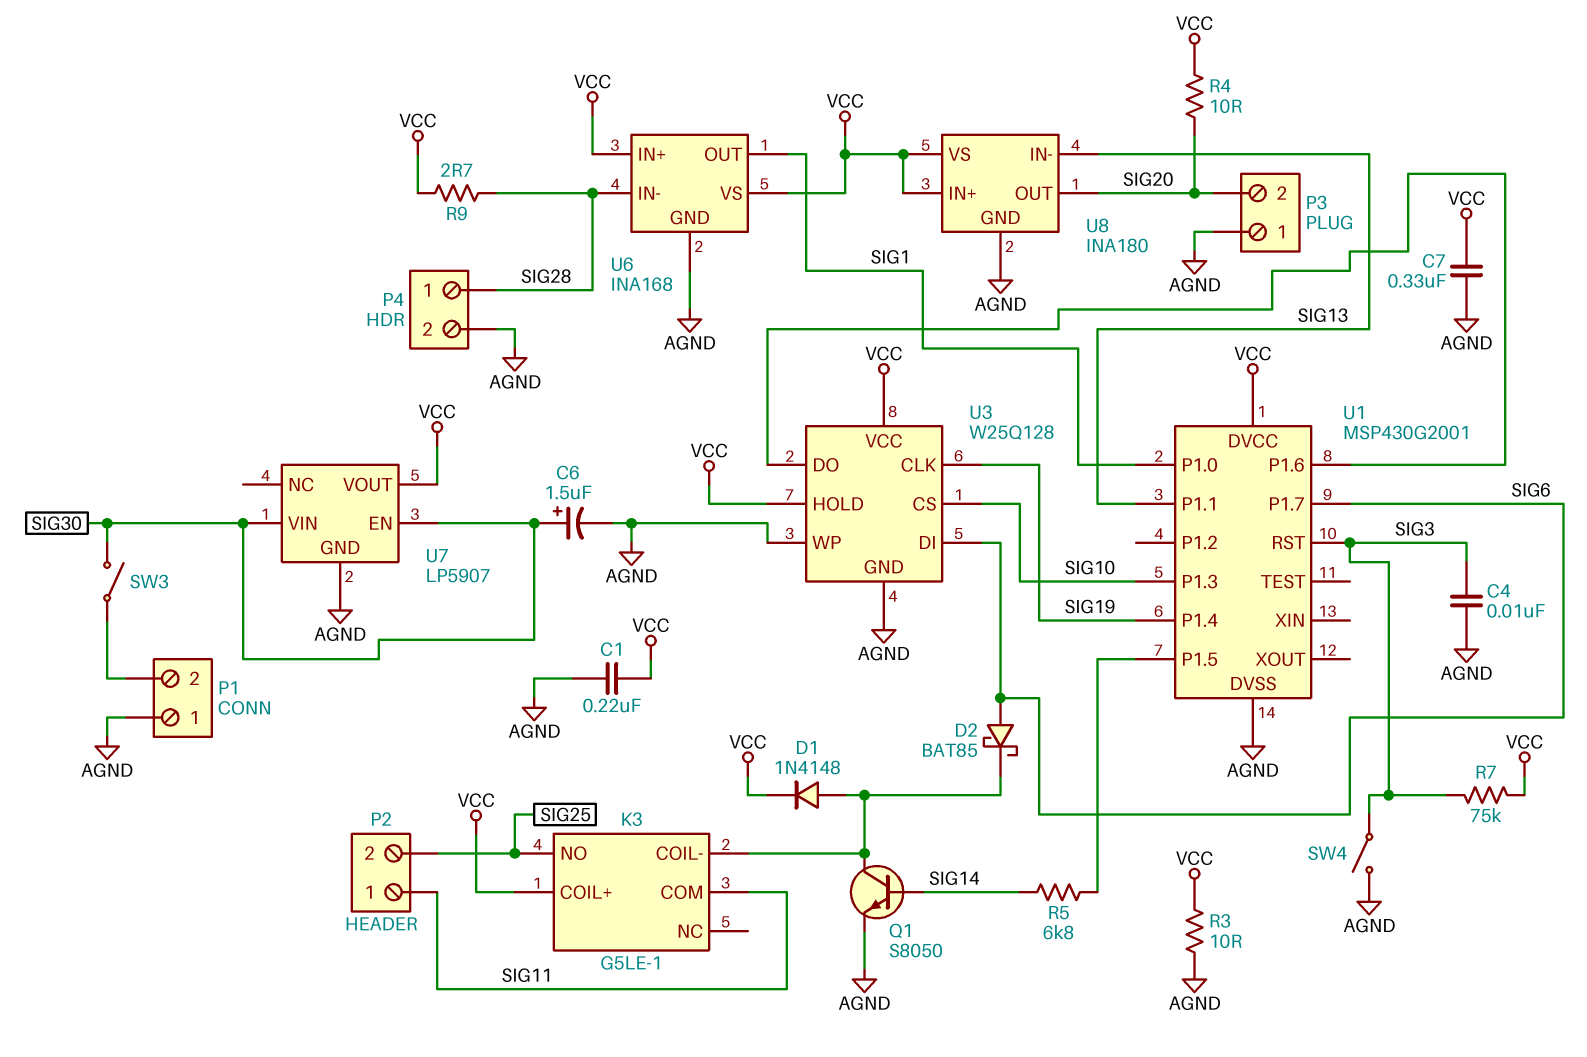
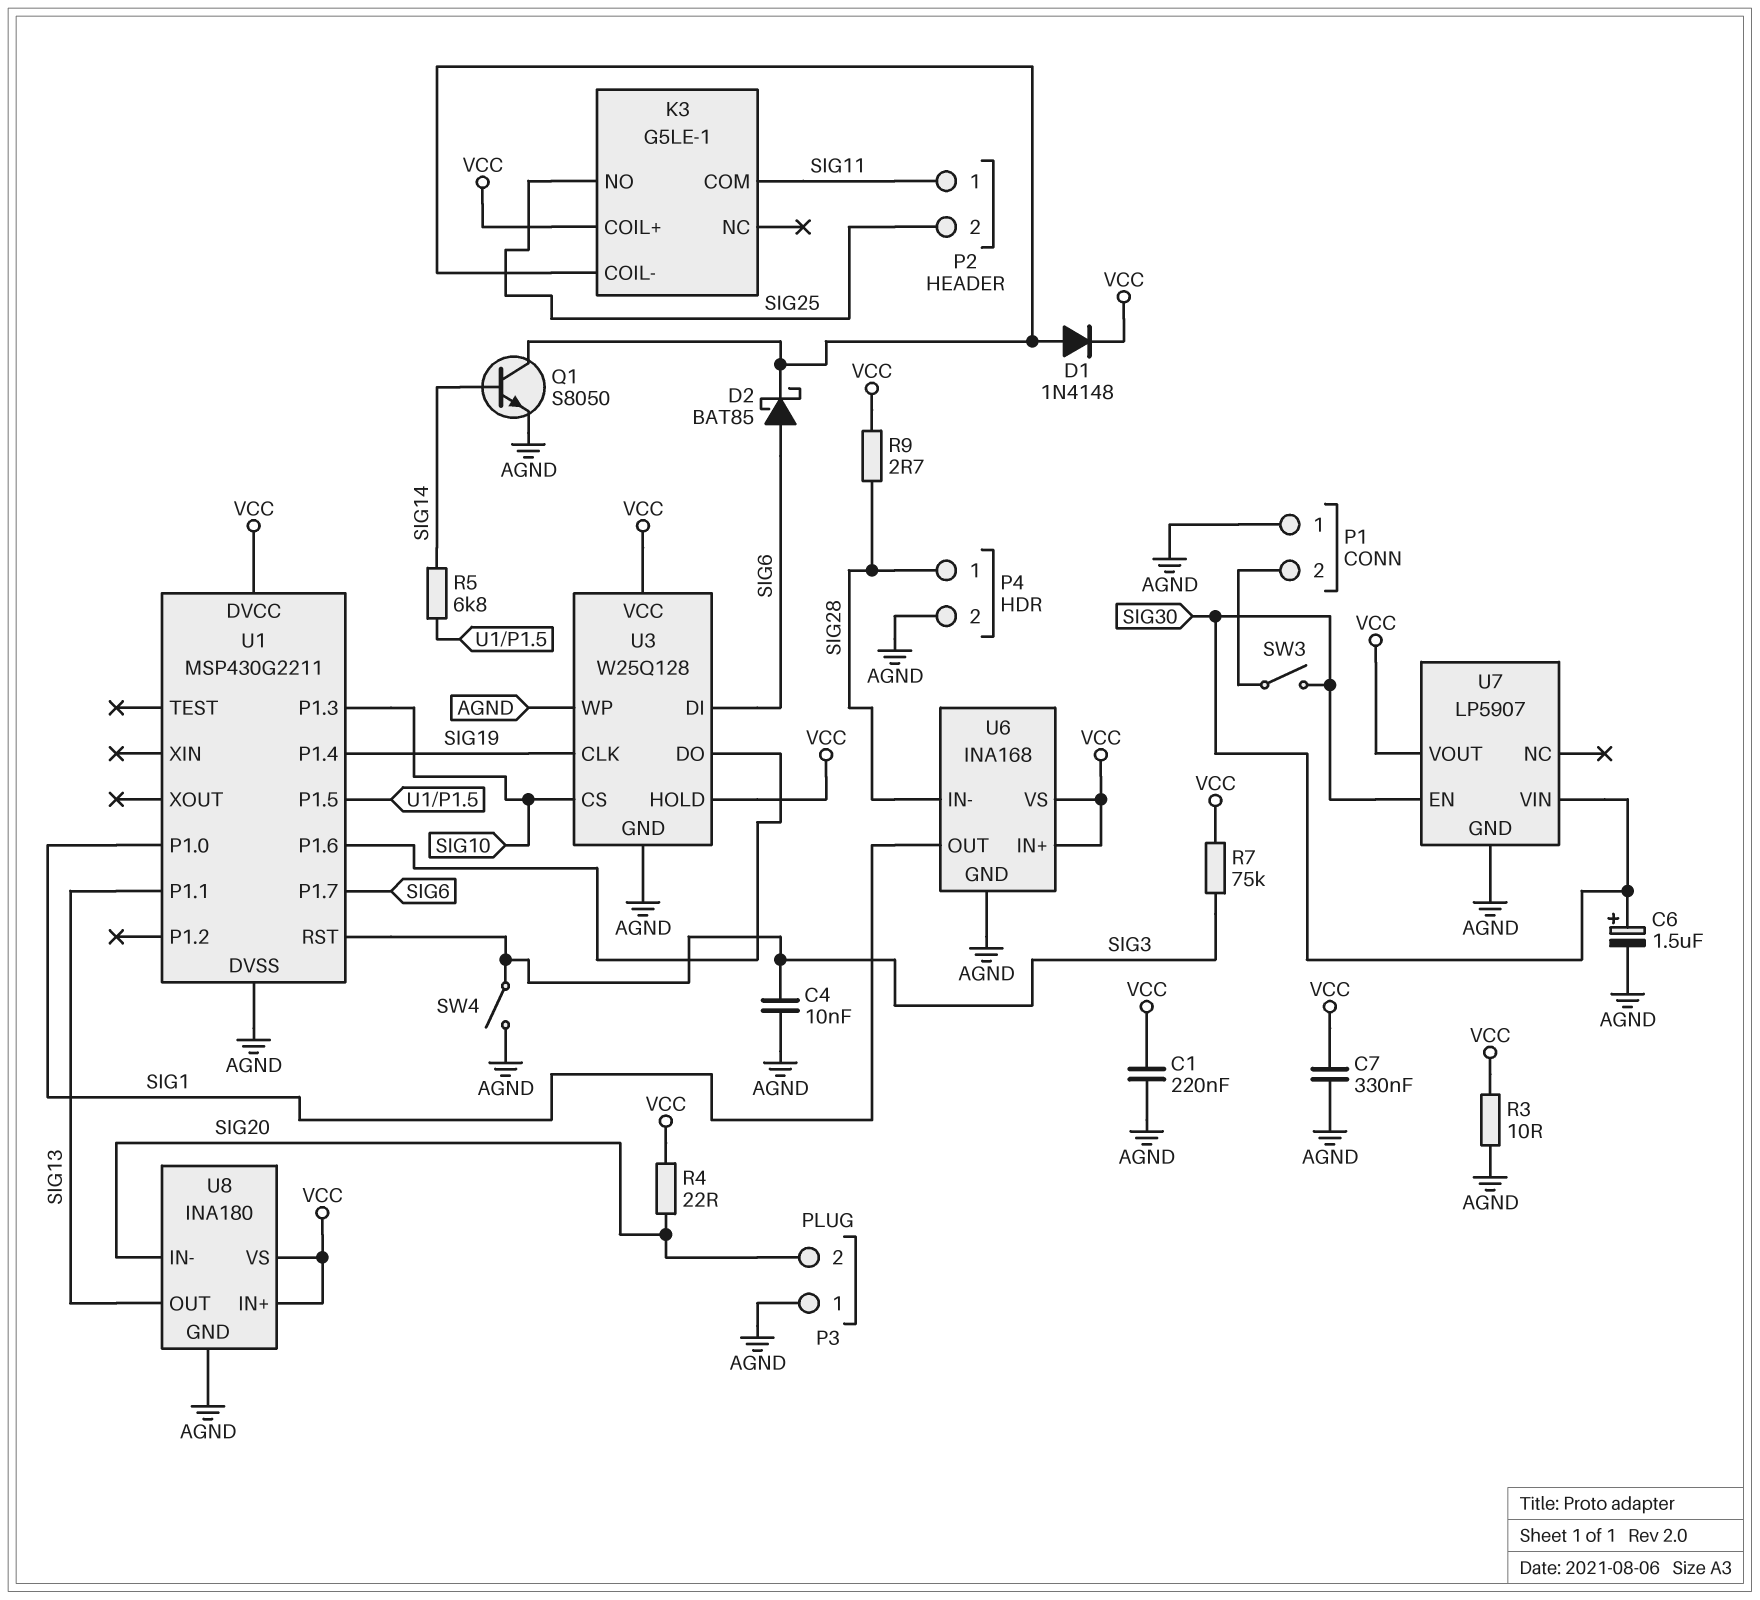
R4: 10 (SIG20, VCC) -> 22 (SIG20, VCC)
U1: MSP430G2001 -> MSP430G2211
U8 pin IN-: SIG13 -> SIG20
U8 pin OUT: SIG20 -> SIG13

